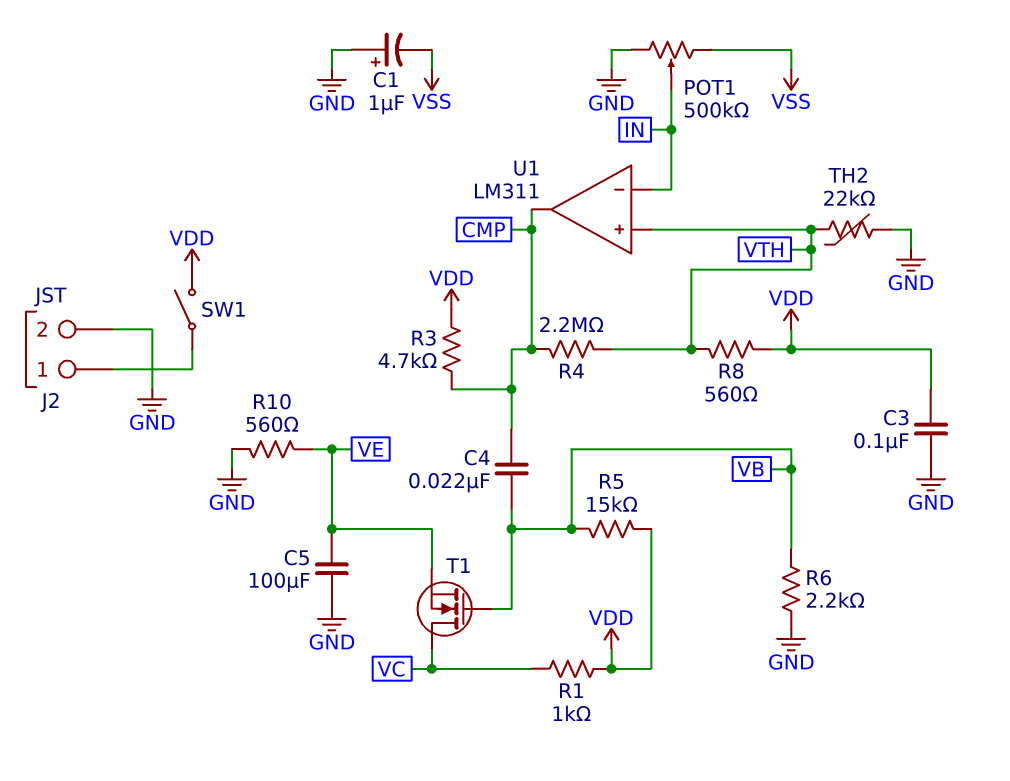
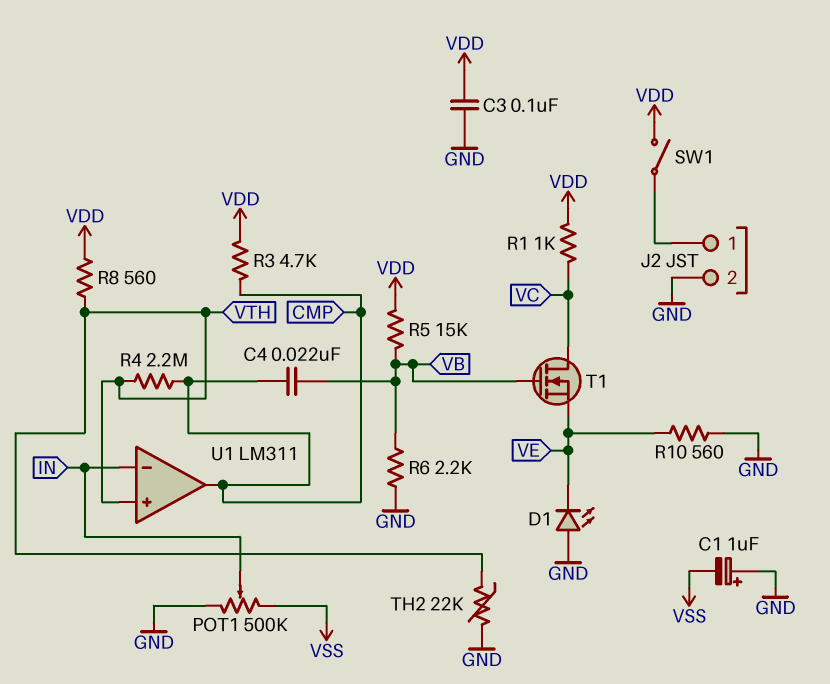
C5: 100uF (GND, VE) -> none
D1: none -> LED (A GND, K VE)

